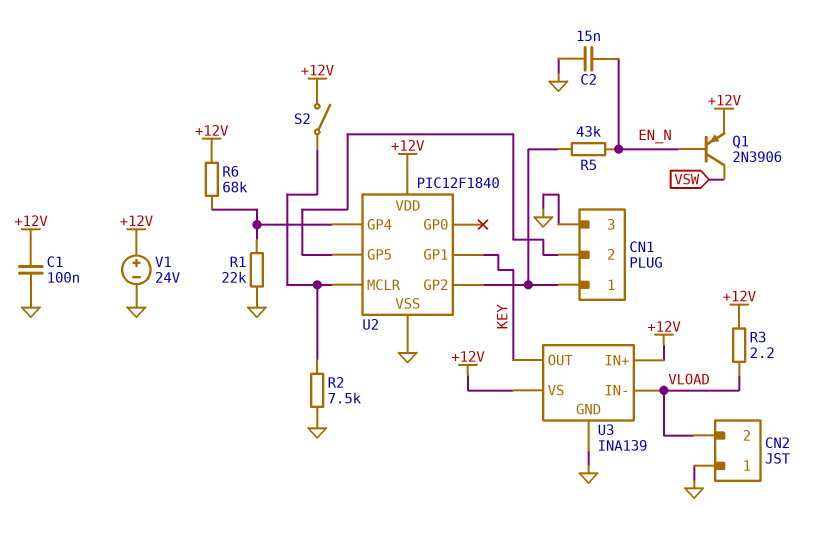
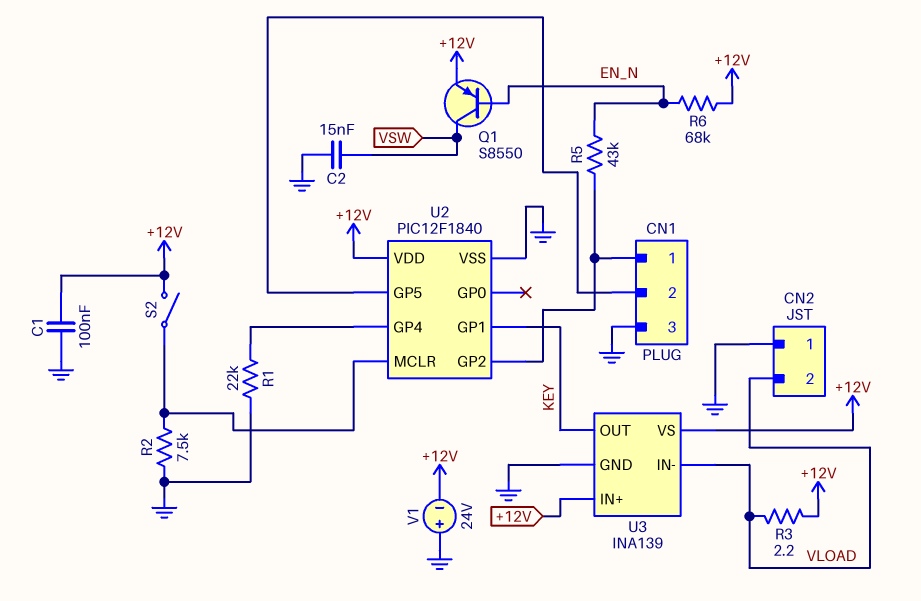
C2: 15nF (EN_N, GND) -> 15nF (GND, VSW)
Q1: PNP 2N3906 (B EN_N, C VSW, E +12V) -> PNP S8550 (B EN_N, C VSW, E +12V)
R6: 68k (+12V, U2/GP4) -> 68k (+12V, EN_N)
V1: 24V (plus +12V, minus GND) -> 24V (plus GND, minus +12V)

